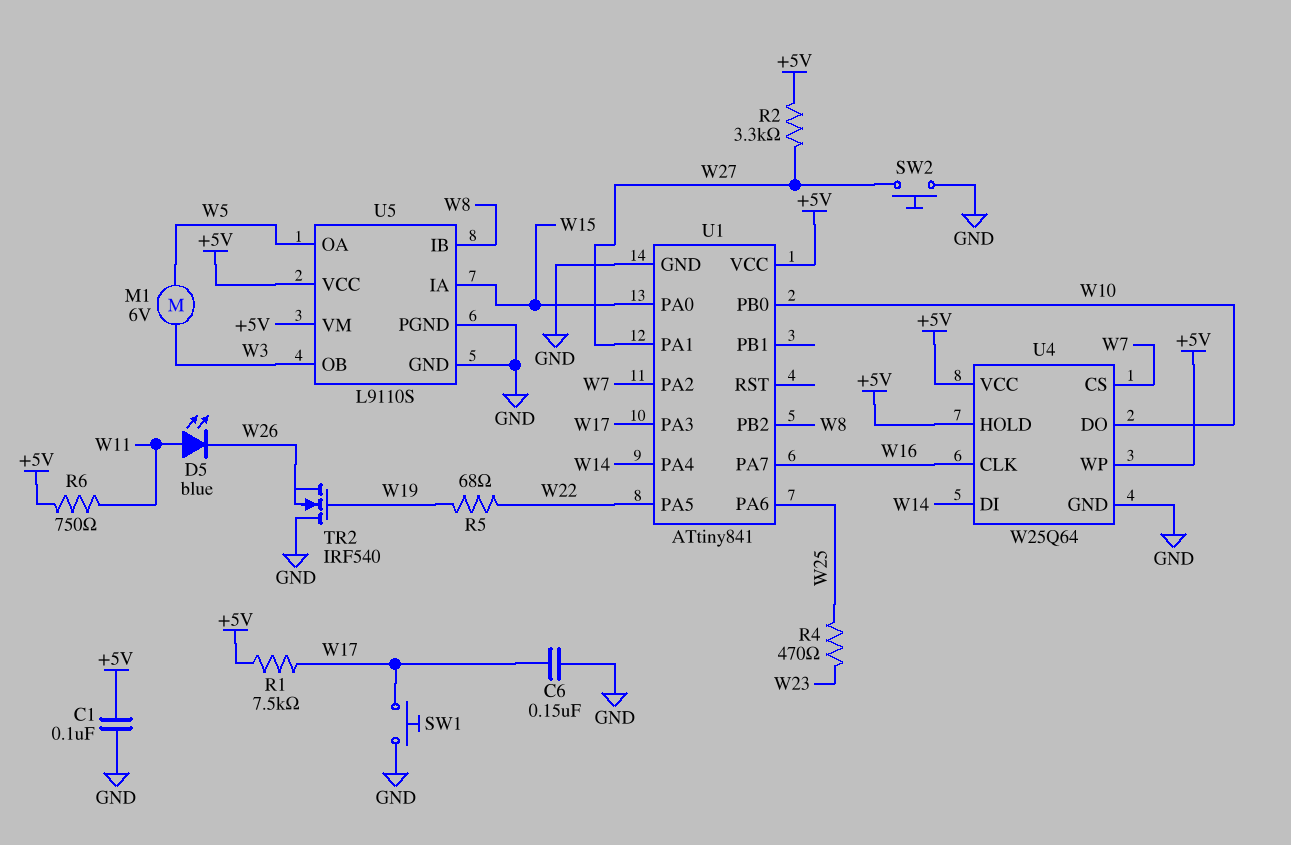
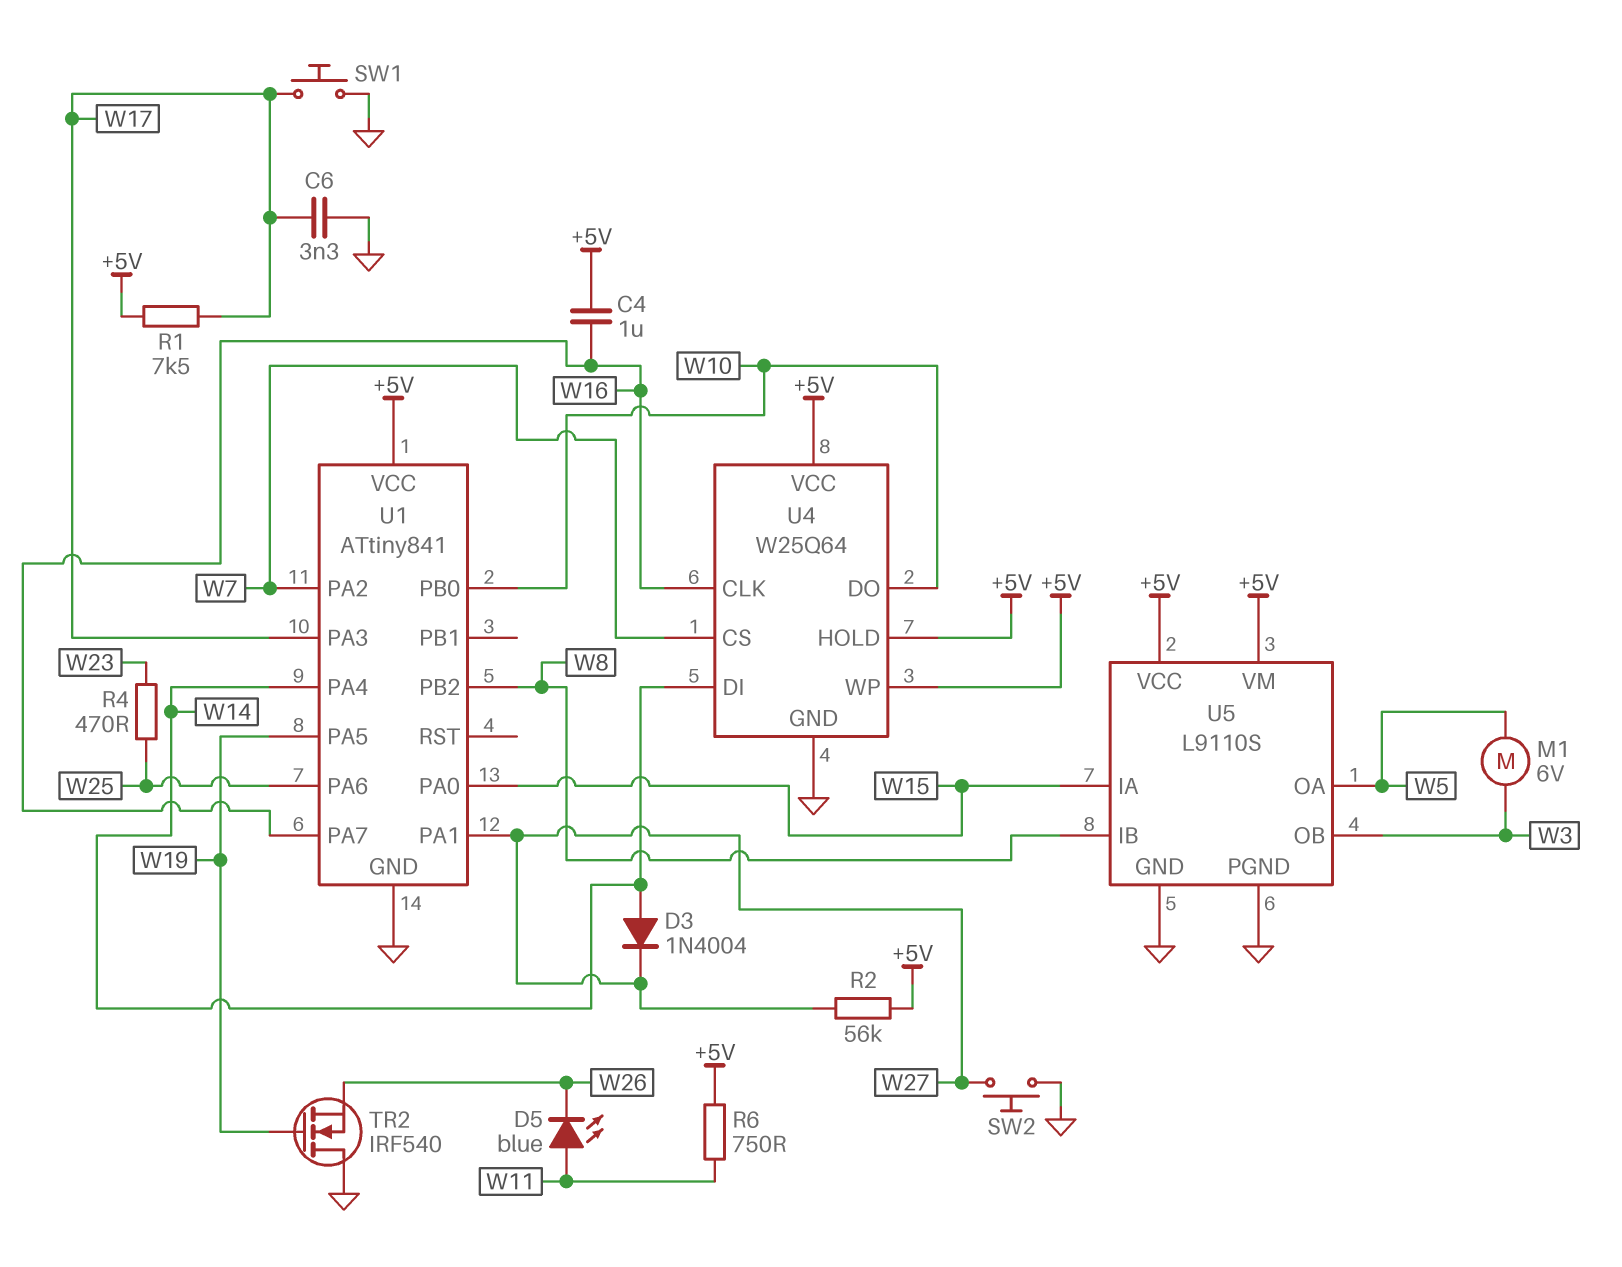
C1: 100nF (+5V, GND) -> none
C4: none -> 1uF (+5V, W16)
C6: 150nF (GND, W17) -> 3.3nF (GND, W17)
D3: none -> diode 1N4004 (A W14, K W27)
R2: 3.3k (+5V, W27) -> 56k (+5V, W27)
R5: 68 (W19, W22) -> none
U1 pin PA5: W22 -> W19

